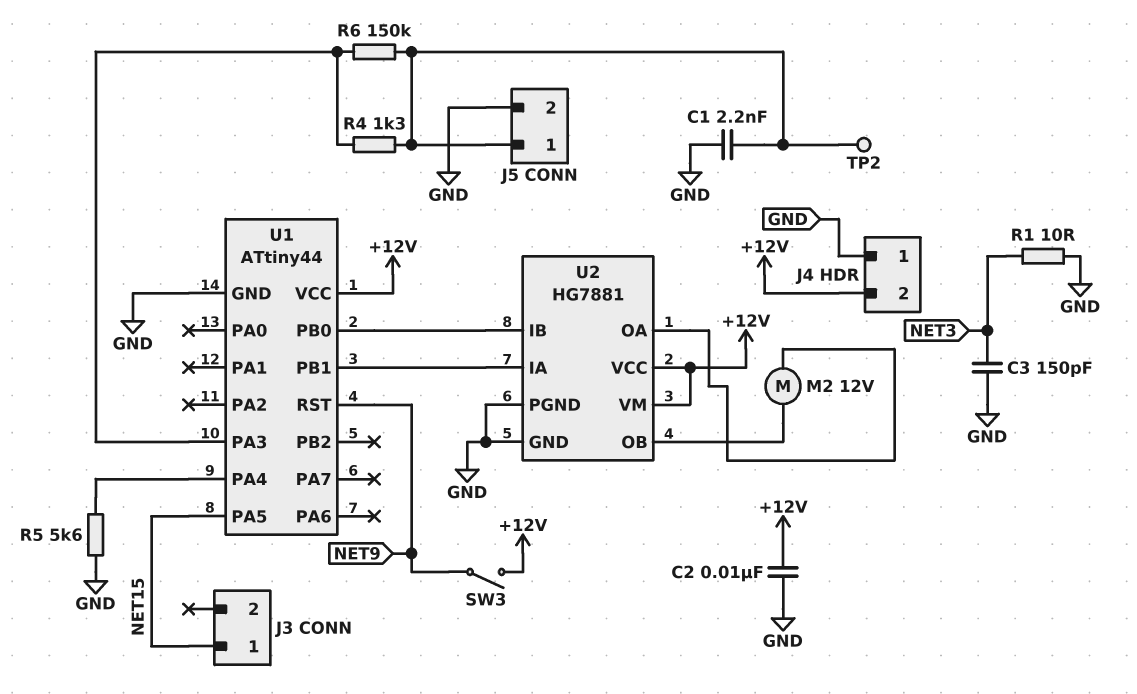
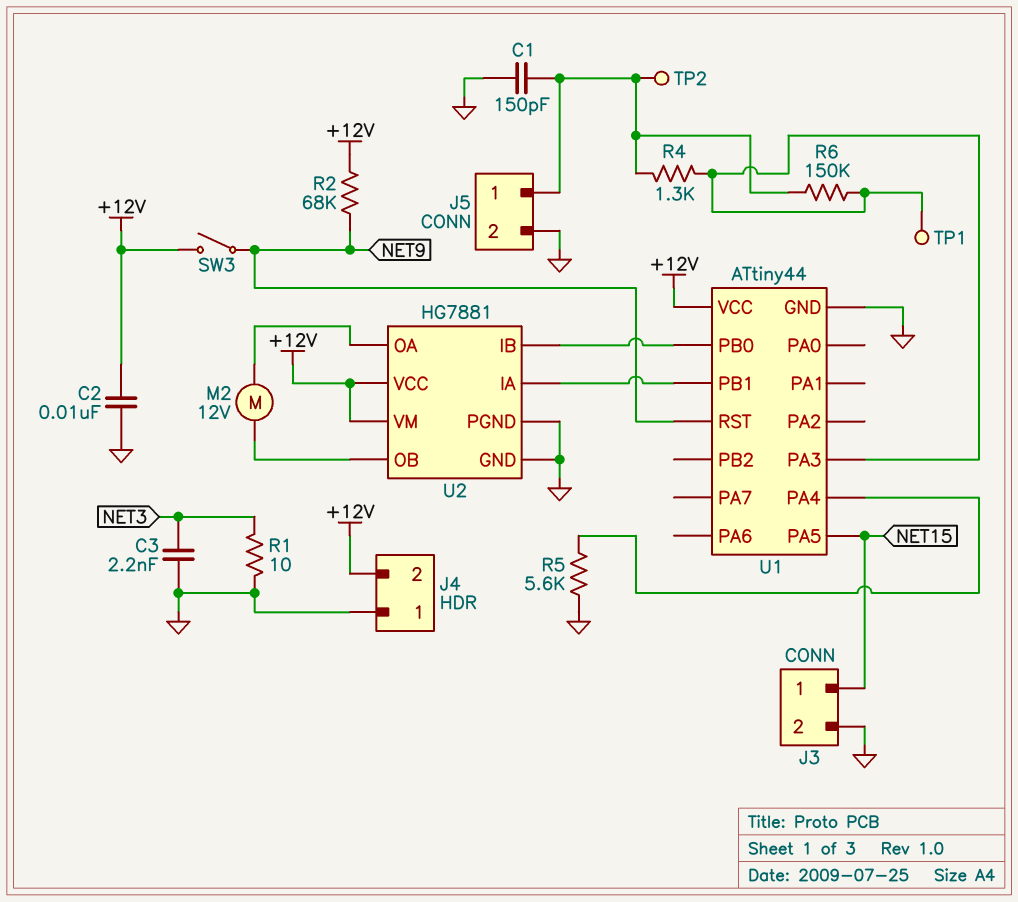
C1: 2.2nF (GND, J5/1) -> 150pF (GND, J5/1)
C3: 150pF (GND, NET3) -> 2.2nF (GND, NET3)
J3 pin 2: none -> GND
R2: none -> 68k (+12V, NET9)
TP1: none -> test point (U1/PA3)

